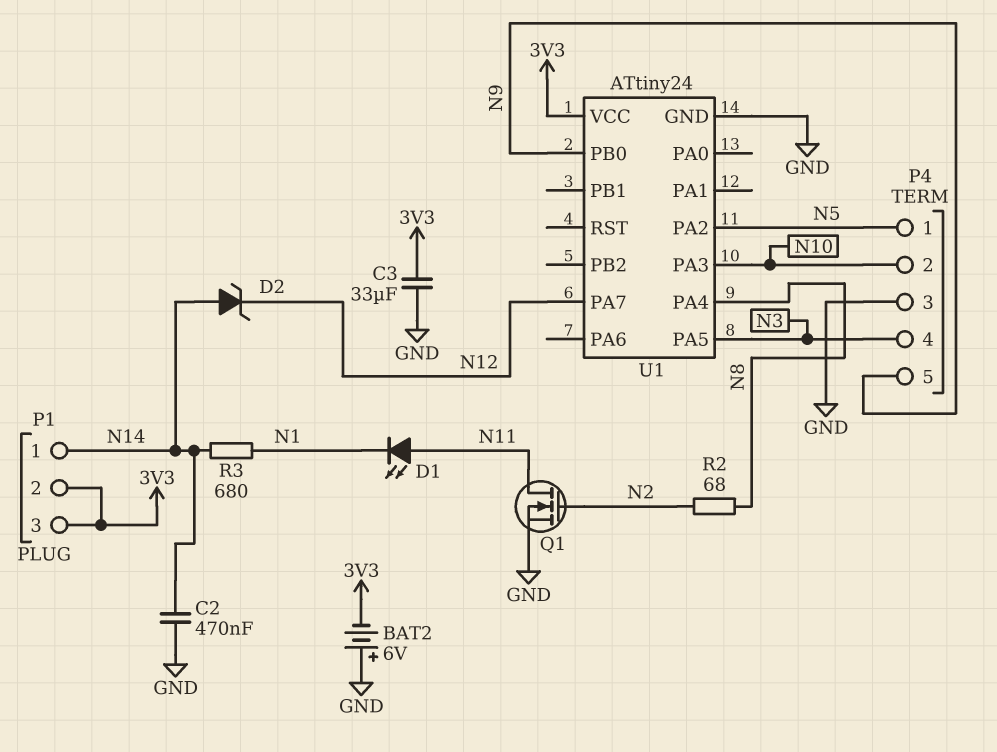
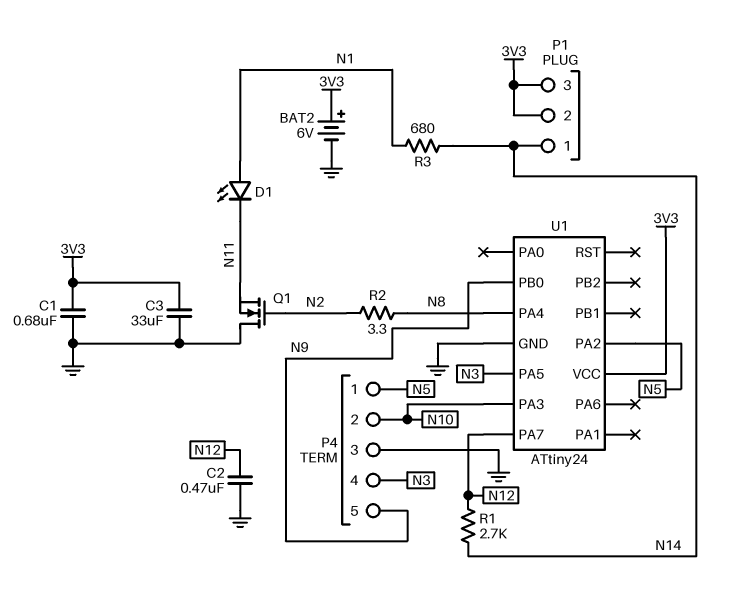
BAT2: 6V (plus GND, minus 3V3) -> 6V (plus 3V3, minus GND)
C1: none -> 680nF (3V3, GND)
C2: 470nF (GND, N14) -> 470nF (GND, N12)
D1: LED (A N11, K N1) -> LED (A N1, K N11)
D2: zener (A N14, K N12) -> none
Q1: NMOS (G N2, D N11, S GND) -> NMOS (G N2, D GND, S N11)
R1: none -> 2.7k (N12, N14)
R2: 68 (N2, N8) -> 3.3 (N2, N8)

